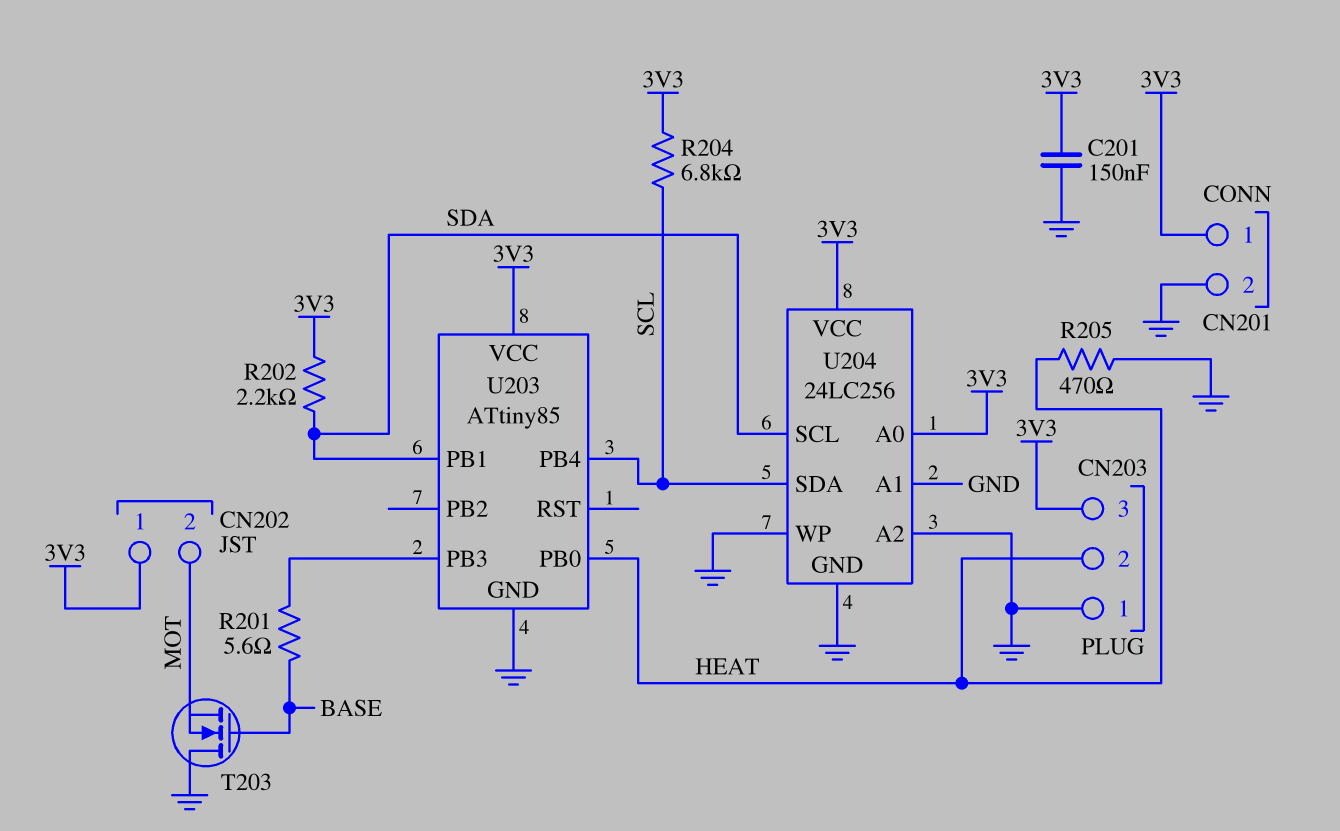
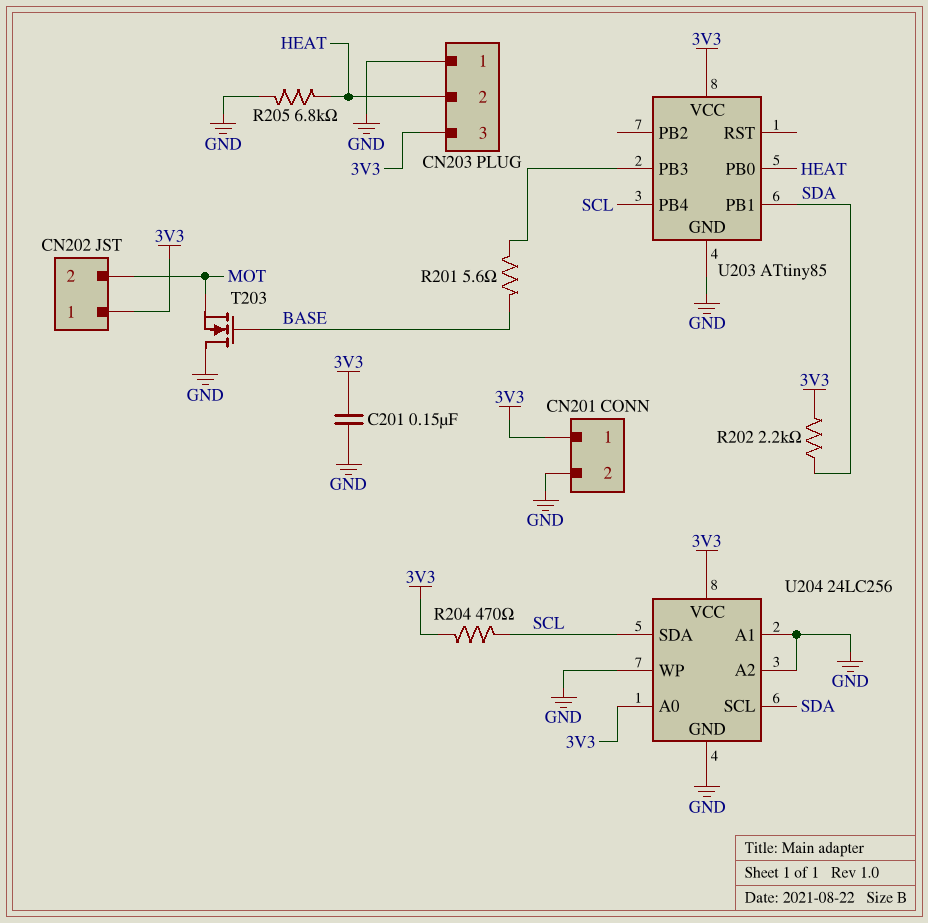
R204: 6.8k (3V3, SCL) -> 470 (3V3, SCL)
R205: 470 (GND, HEAT) -> 6.8k (GND, HEAT)

